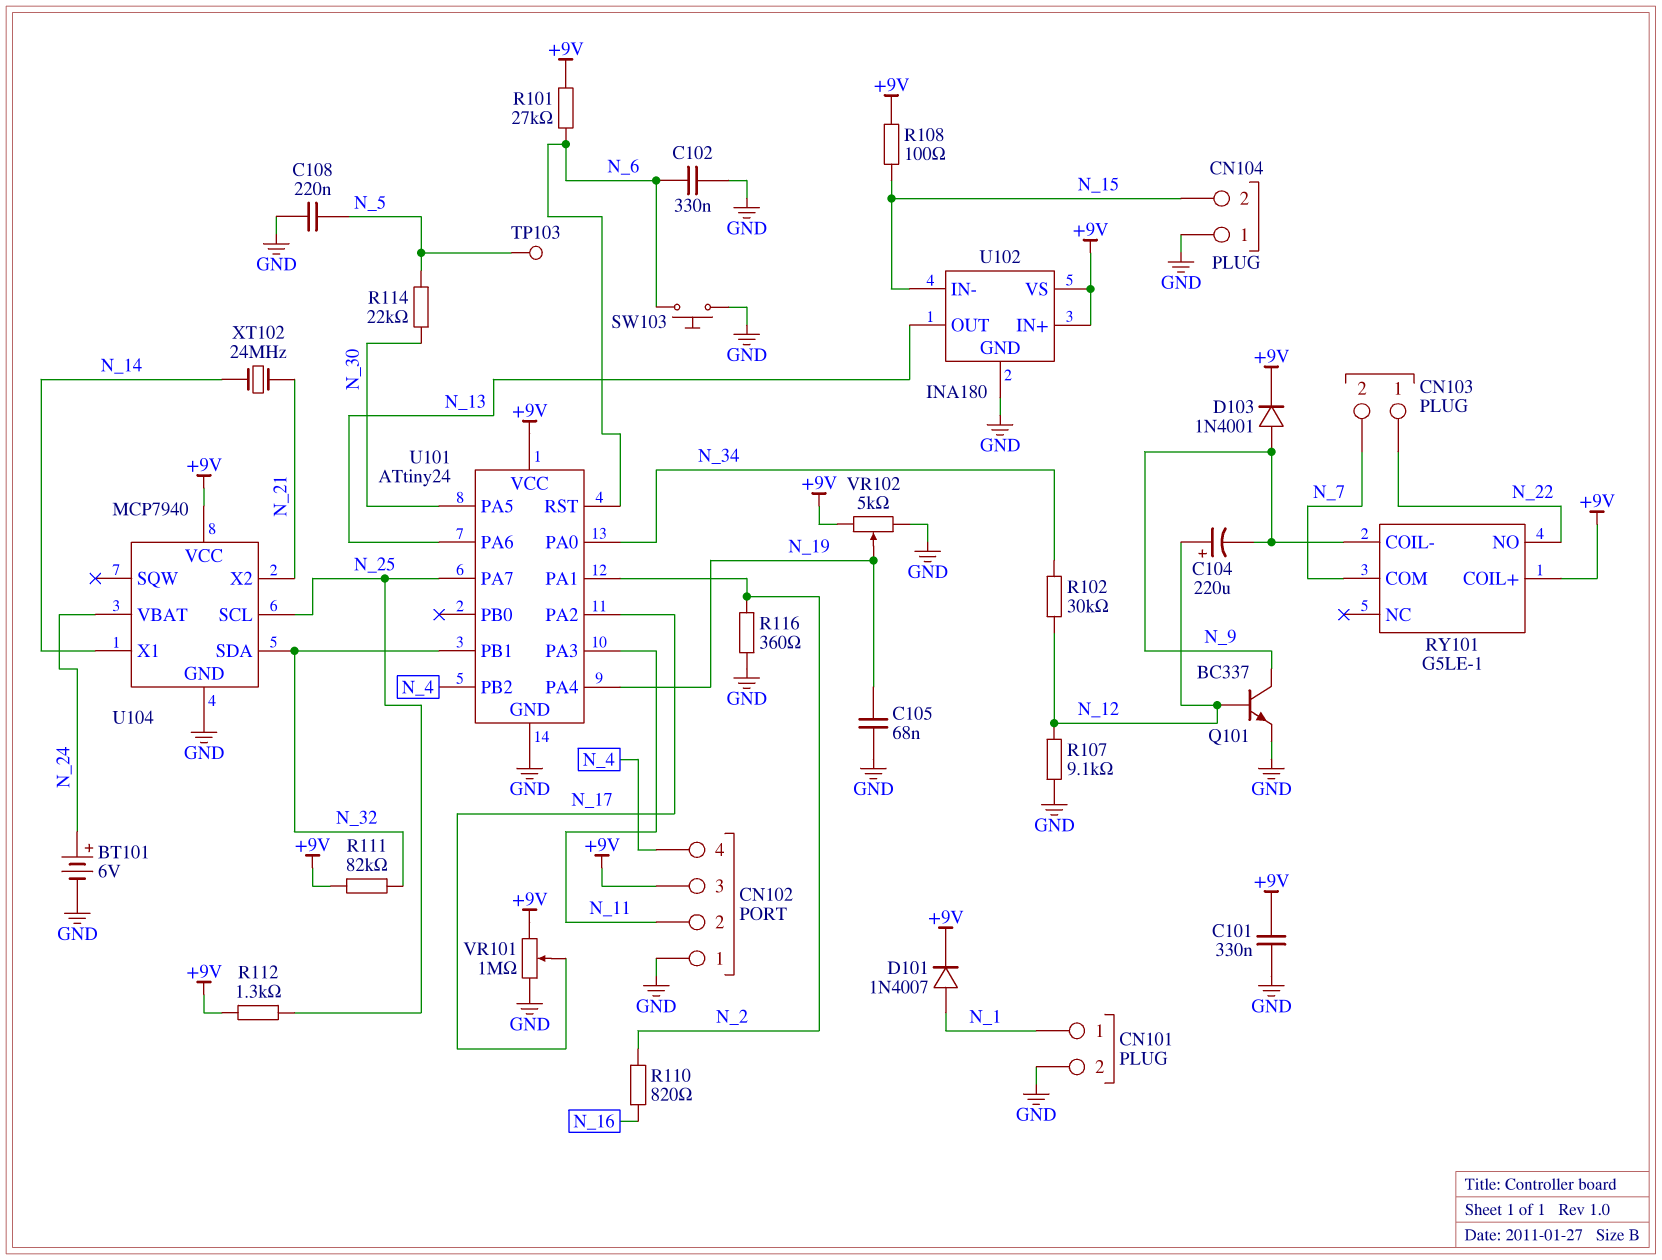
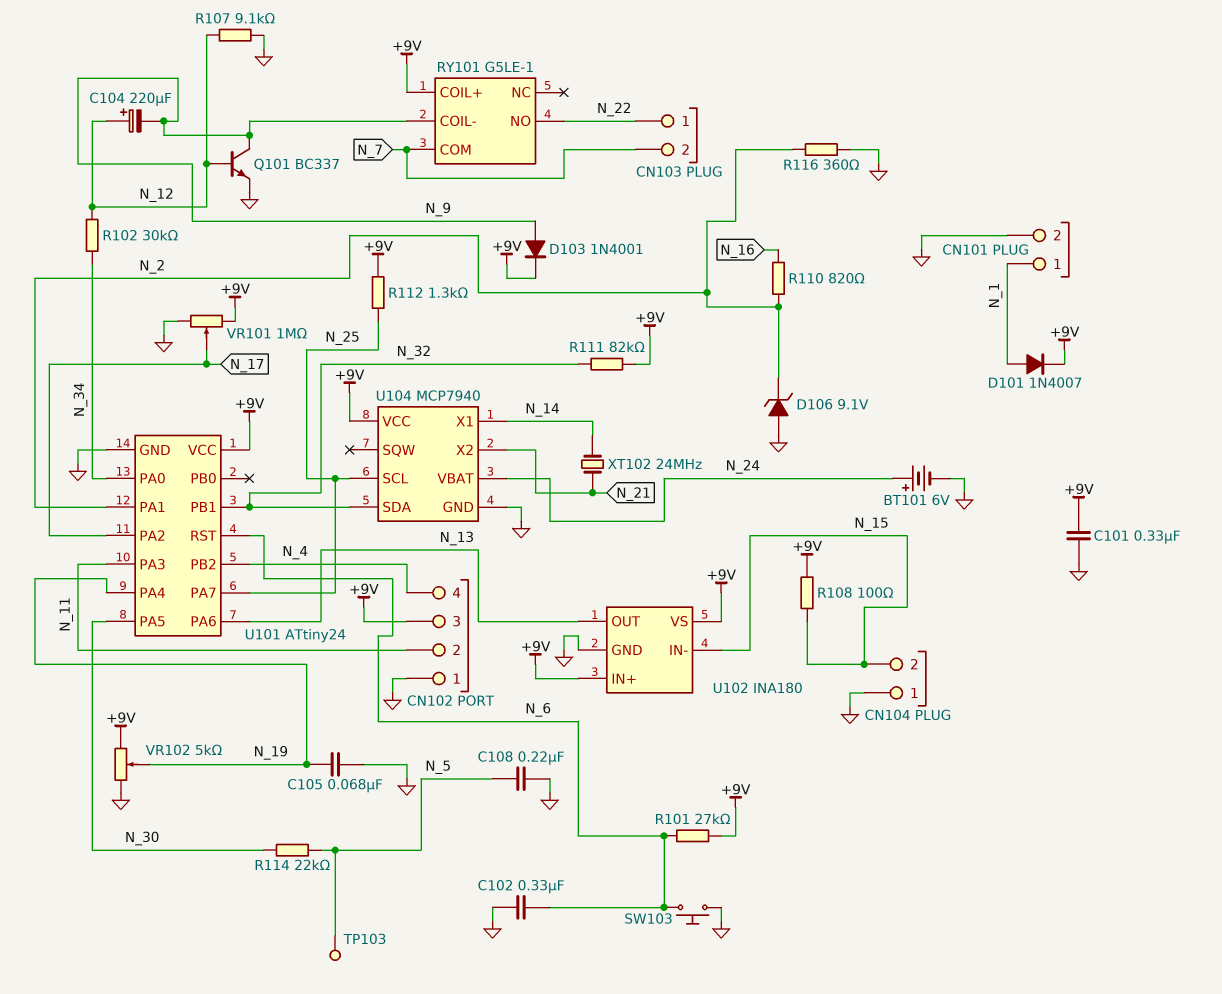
D106: none -> zener 9.1V (A GND, K N_2)

